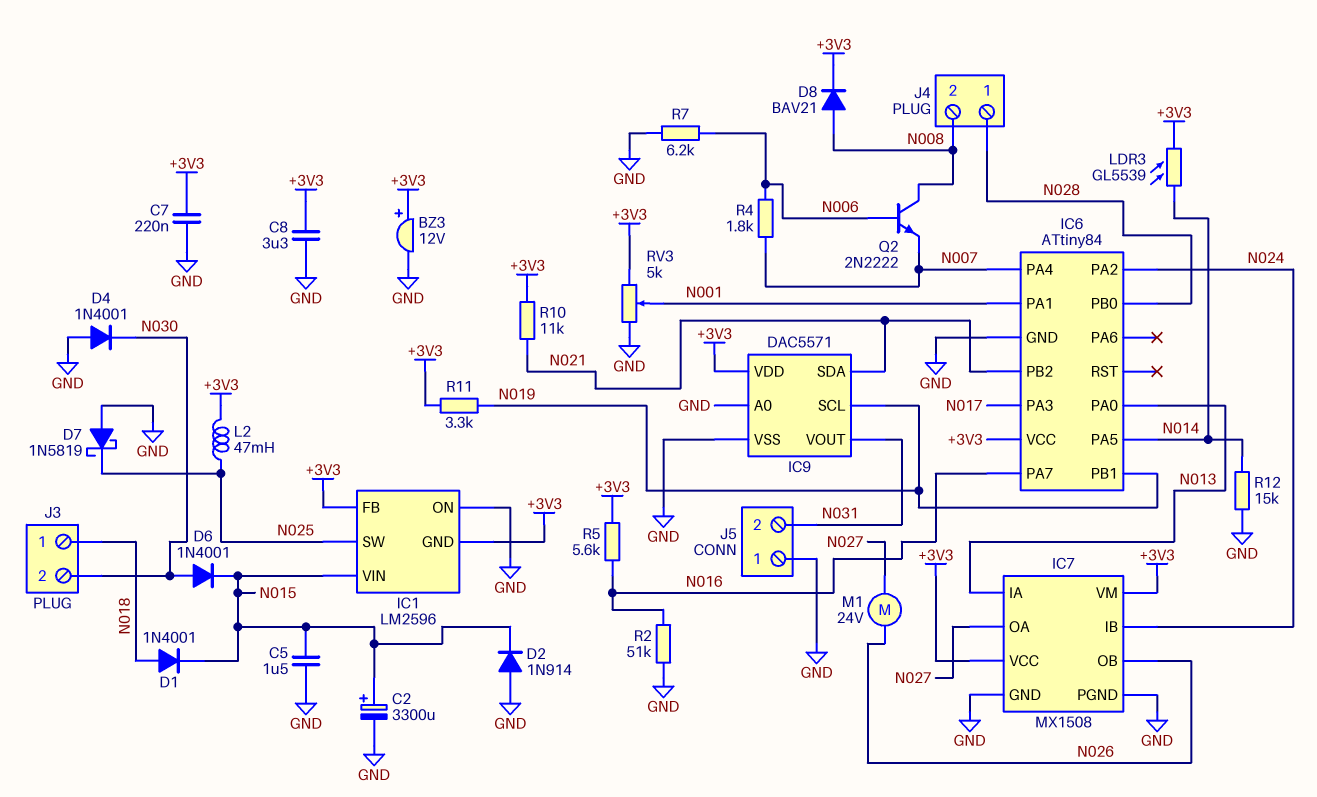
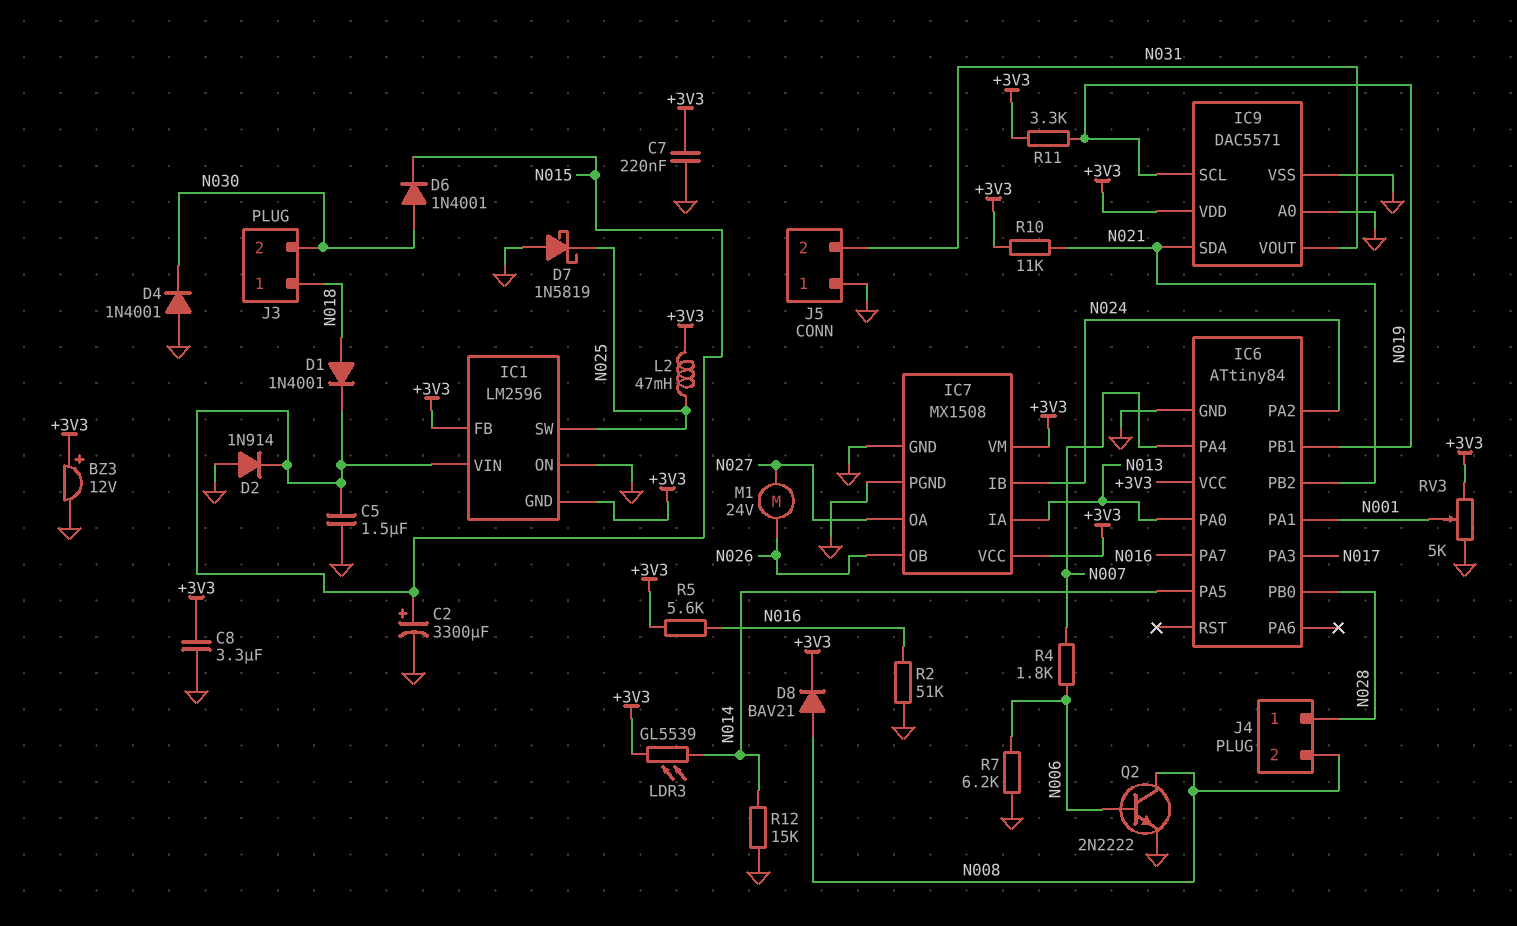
Q2: NPN 2N2222 (B N006, C N008, E N007) -> NPN 2N2222 (B N006, C N008, E GND)

